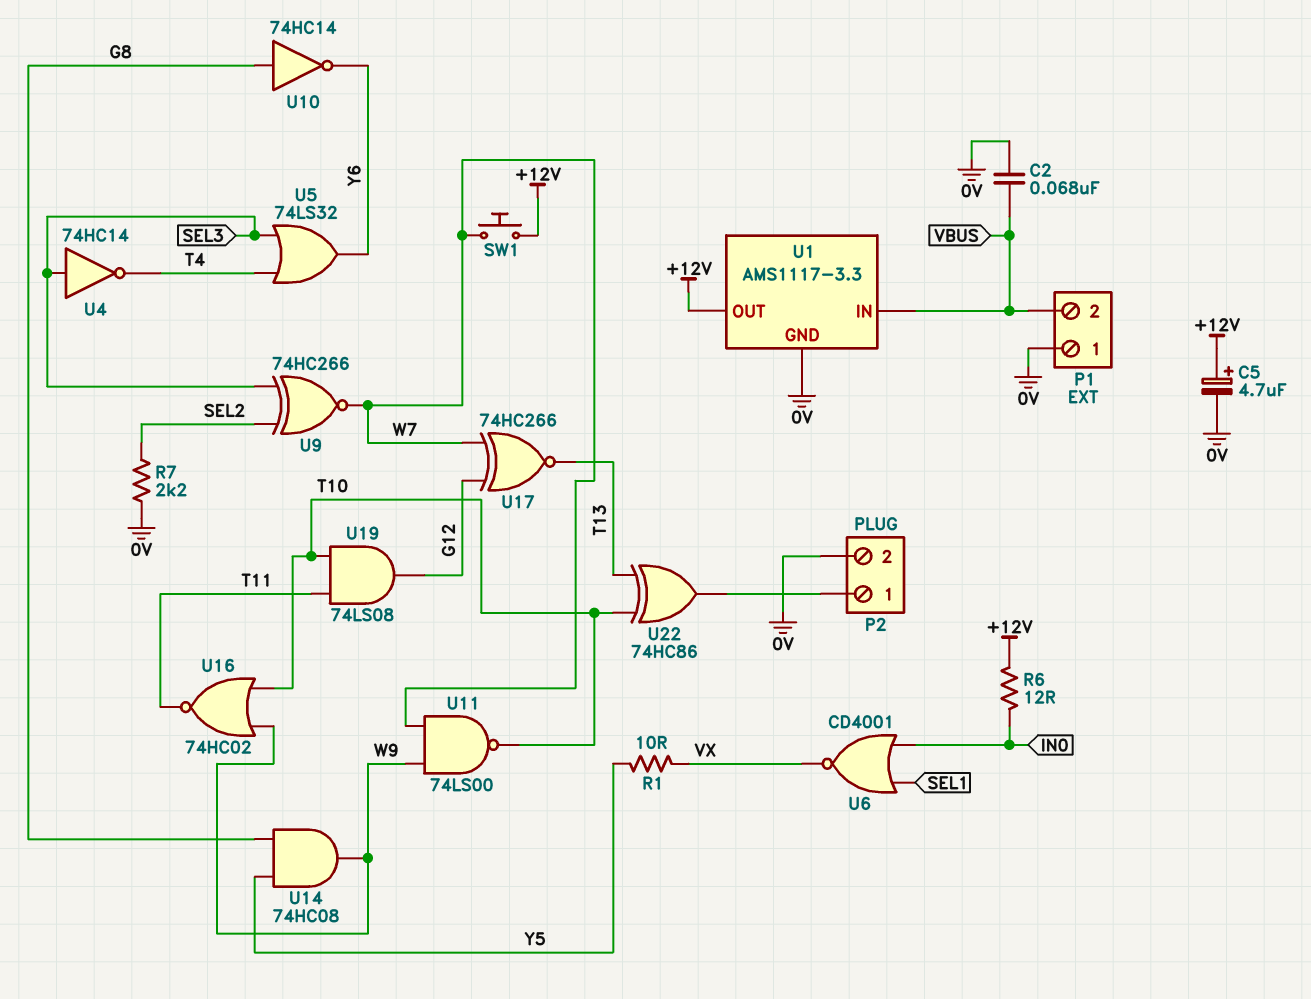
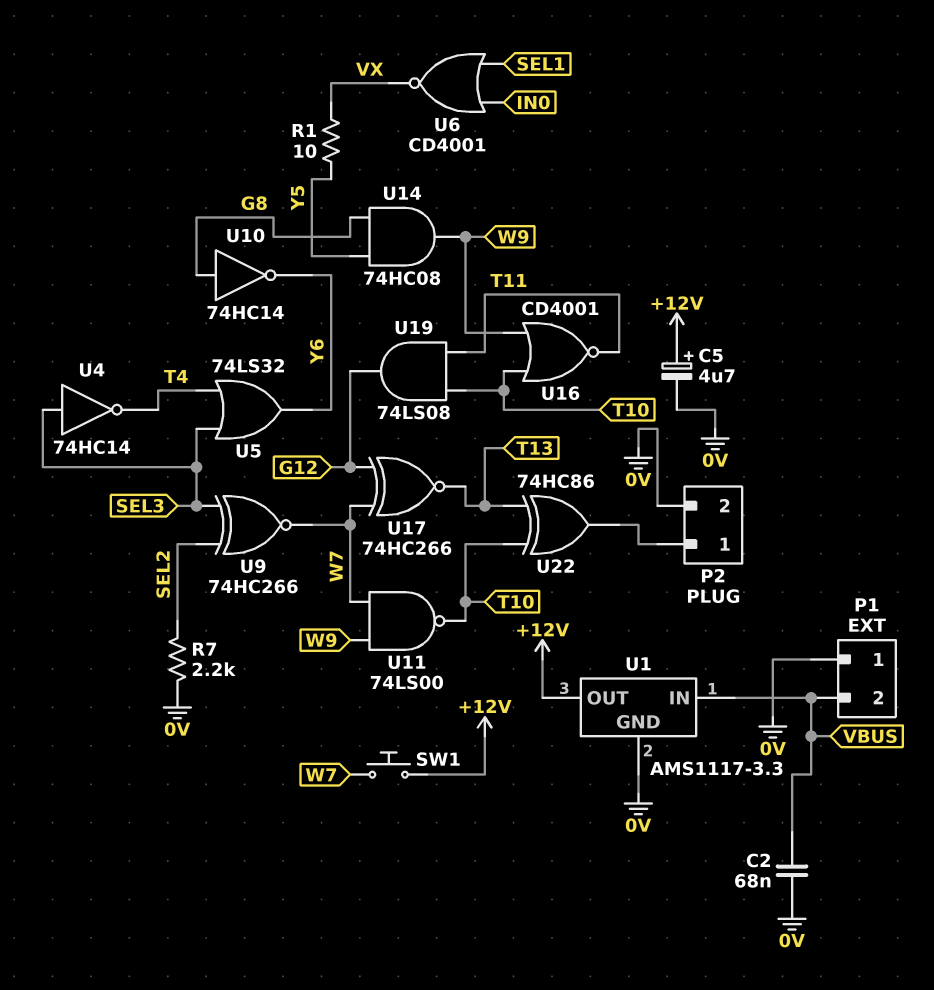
R6: 12 (+12V, IN0) -> none
U16: NOR 74HC02 (in T10, in W9, out T11) -> NOR CD4001 (in T10, in W9, out T11)

